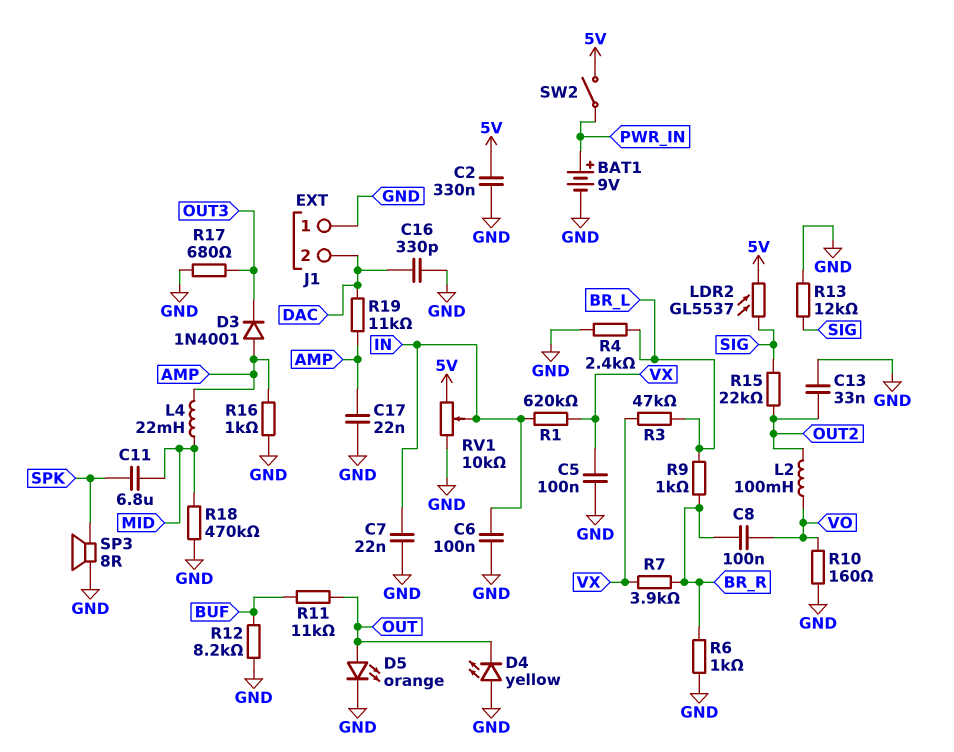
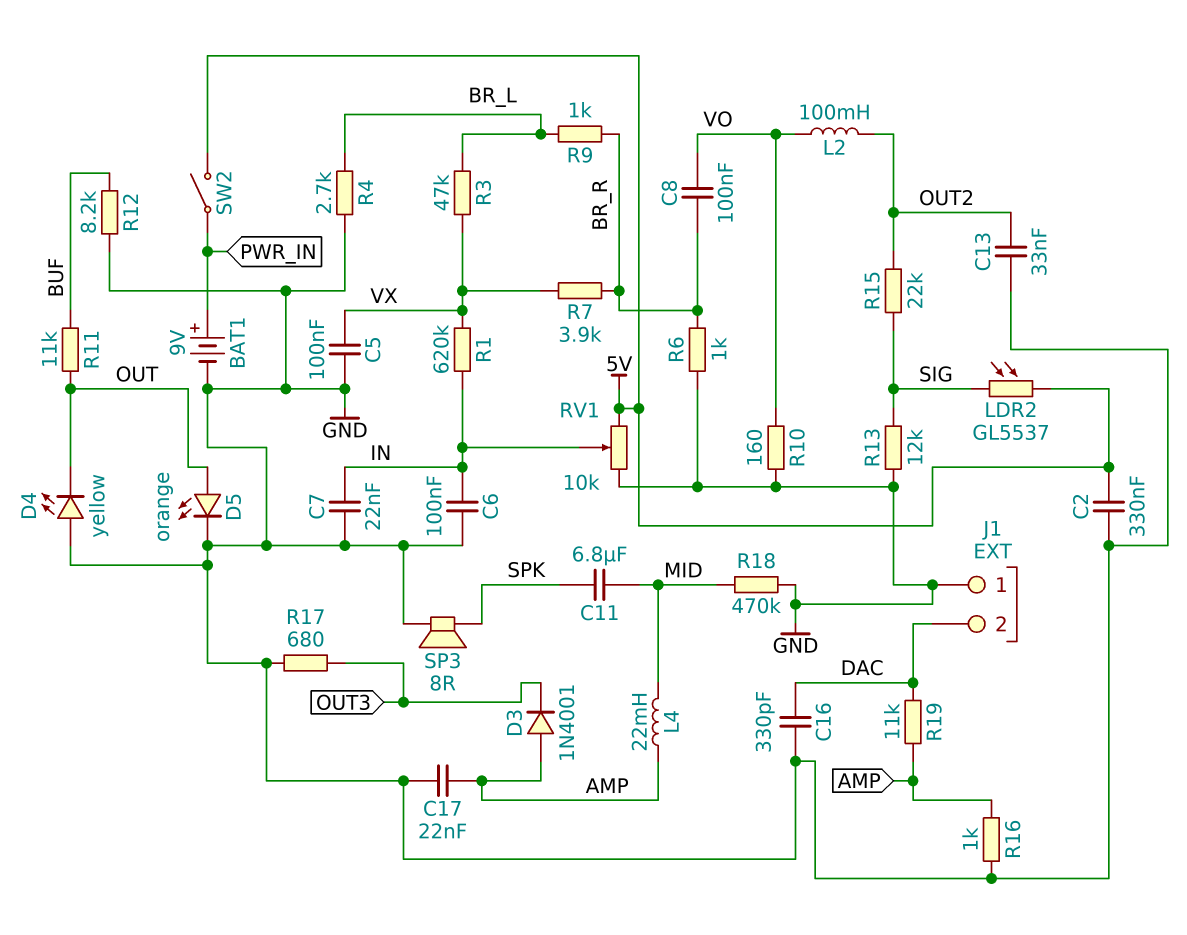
R4: 2.4k (BR_L, GND) -> 2.7k (BR_L, GND)

